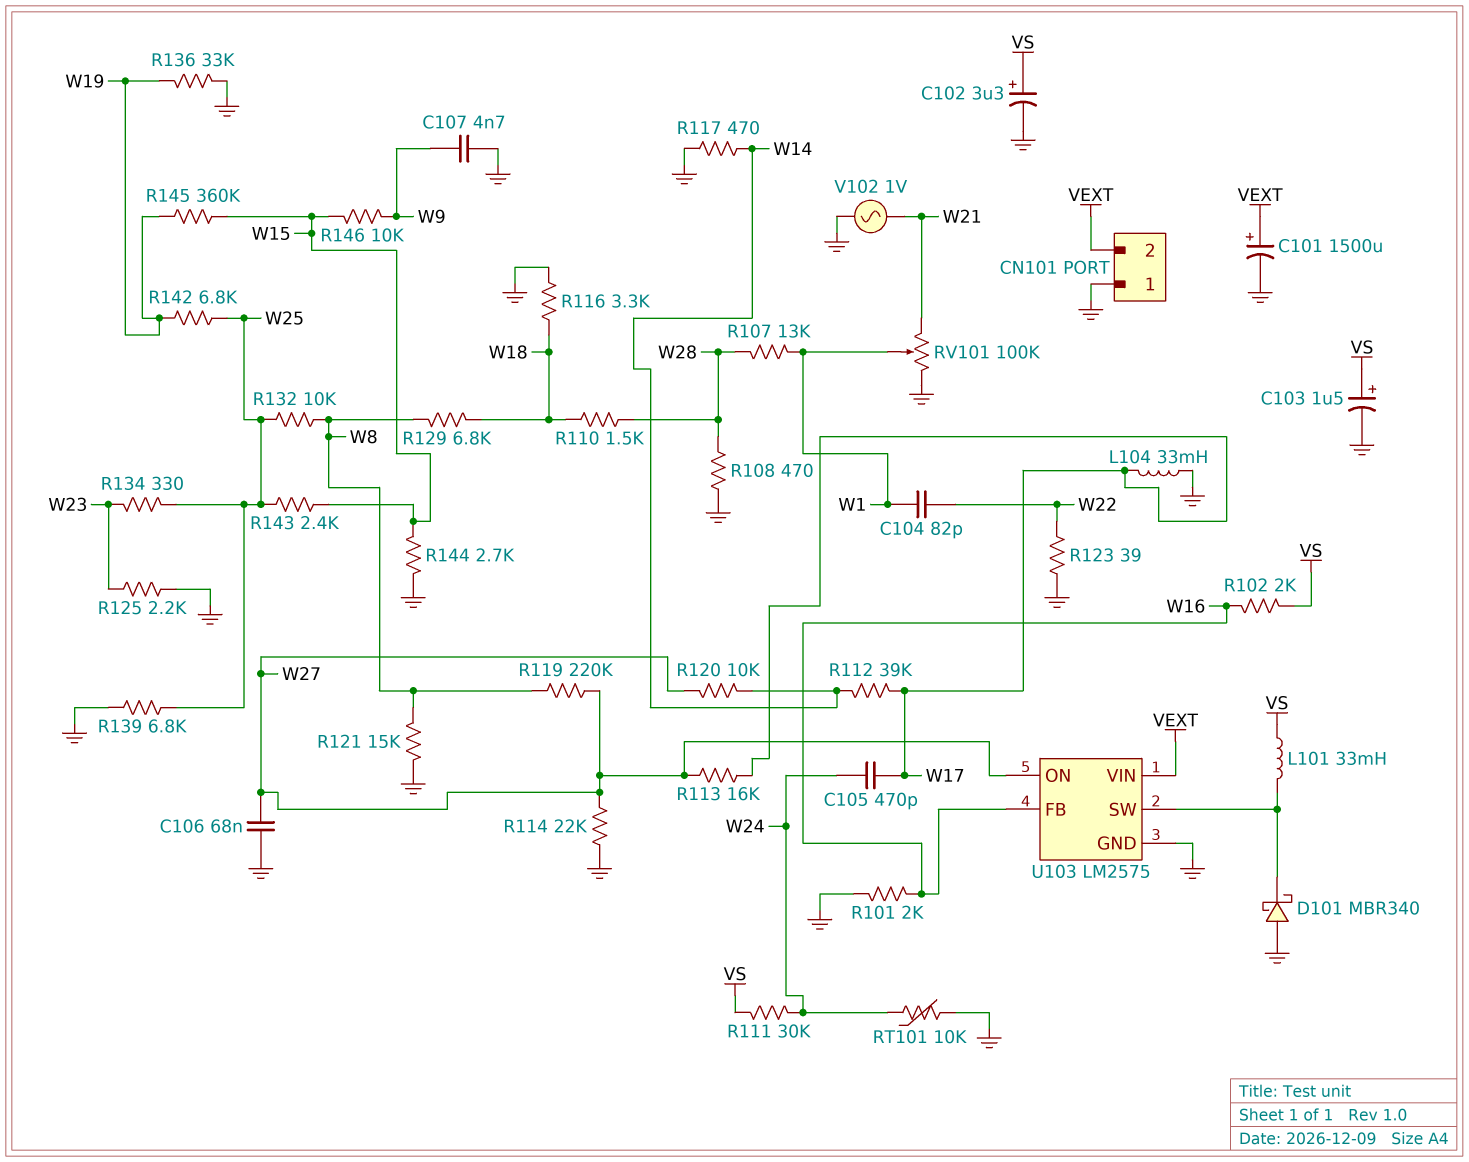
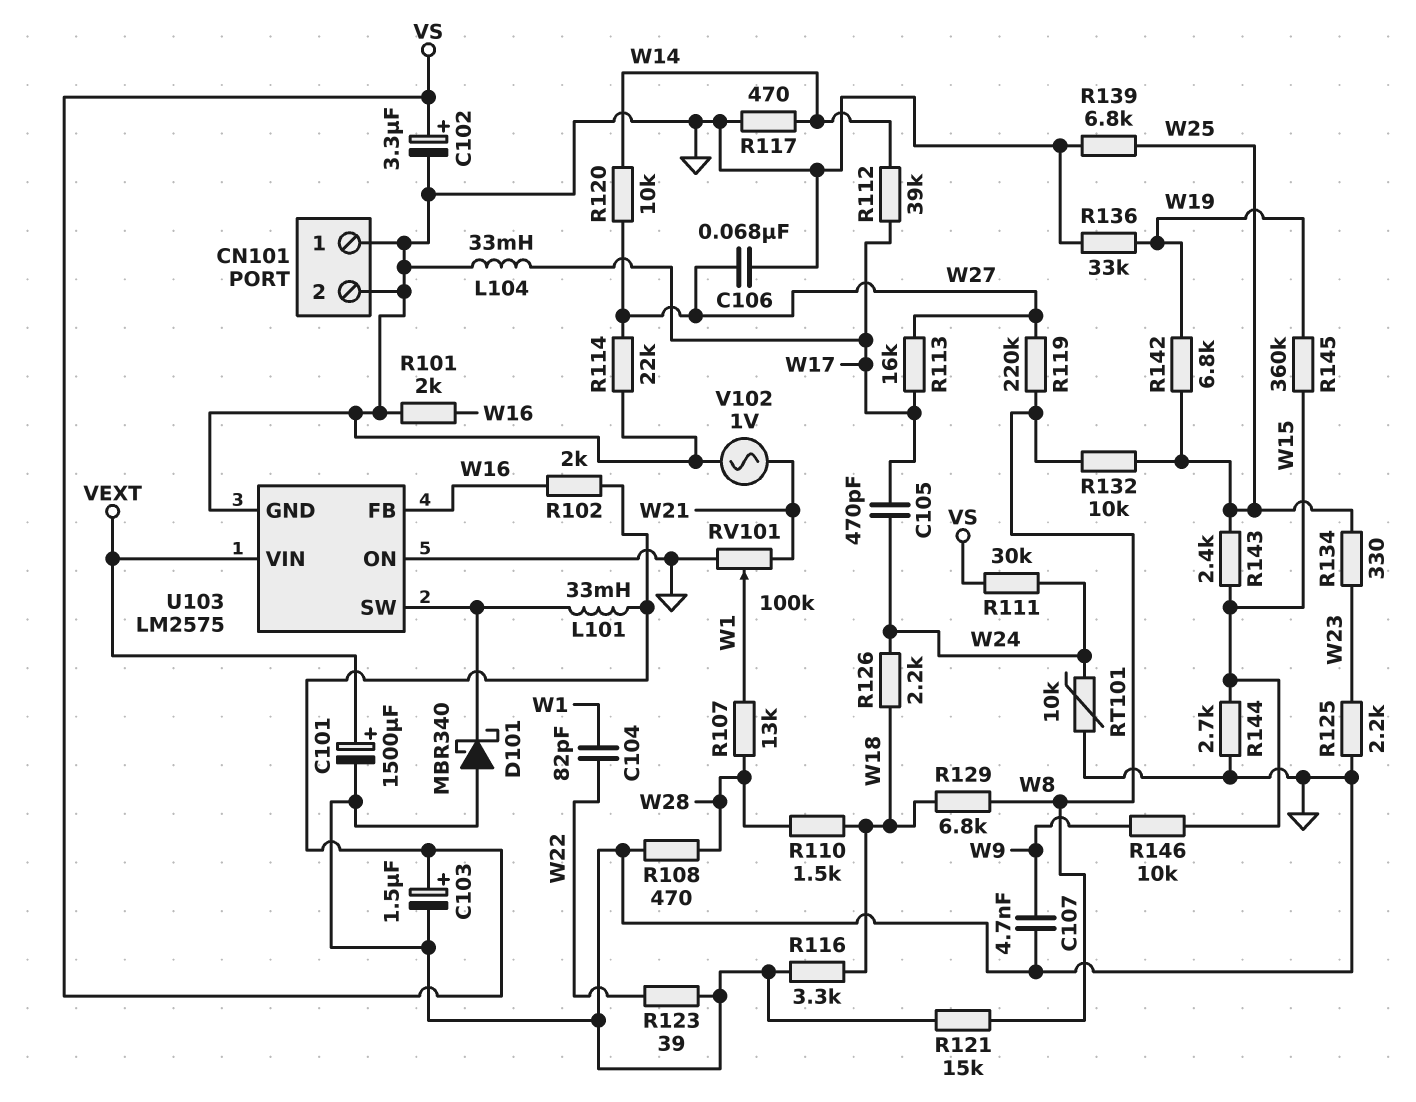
CN101 pin 2: VEXT -> GND
R126: none -> 2.2k (W18, W24)
U103 pin ON: W27 -> GND

